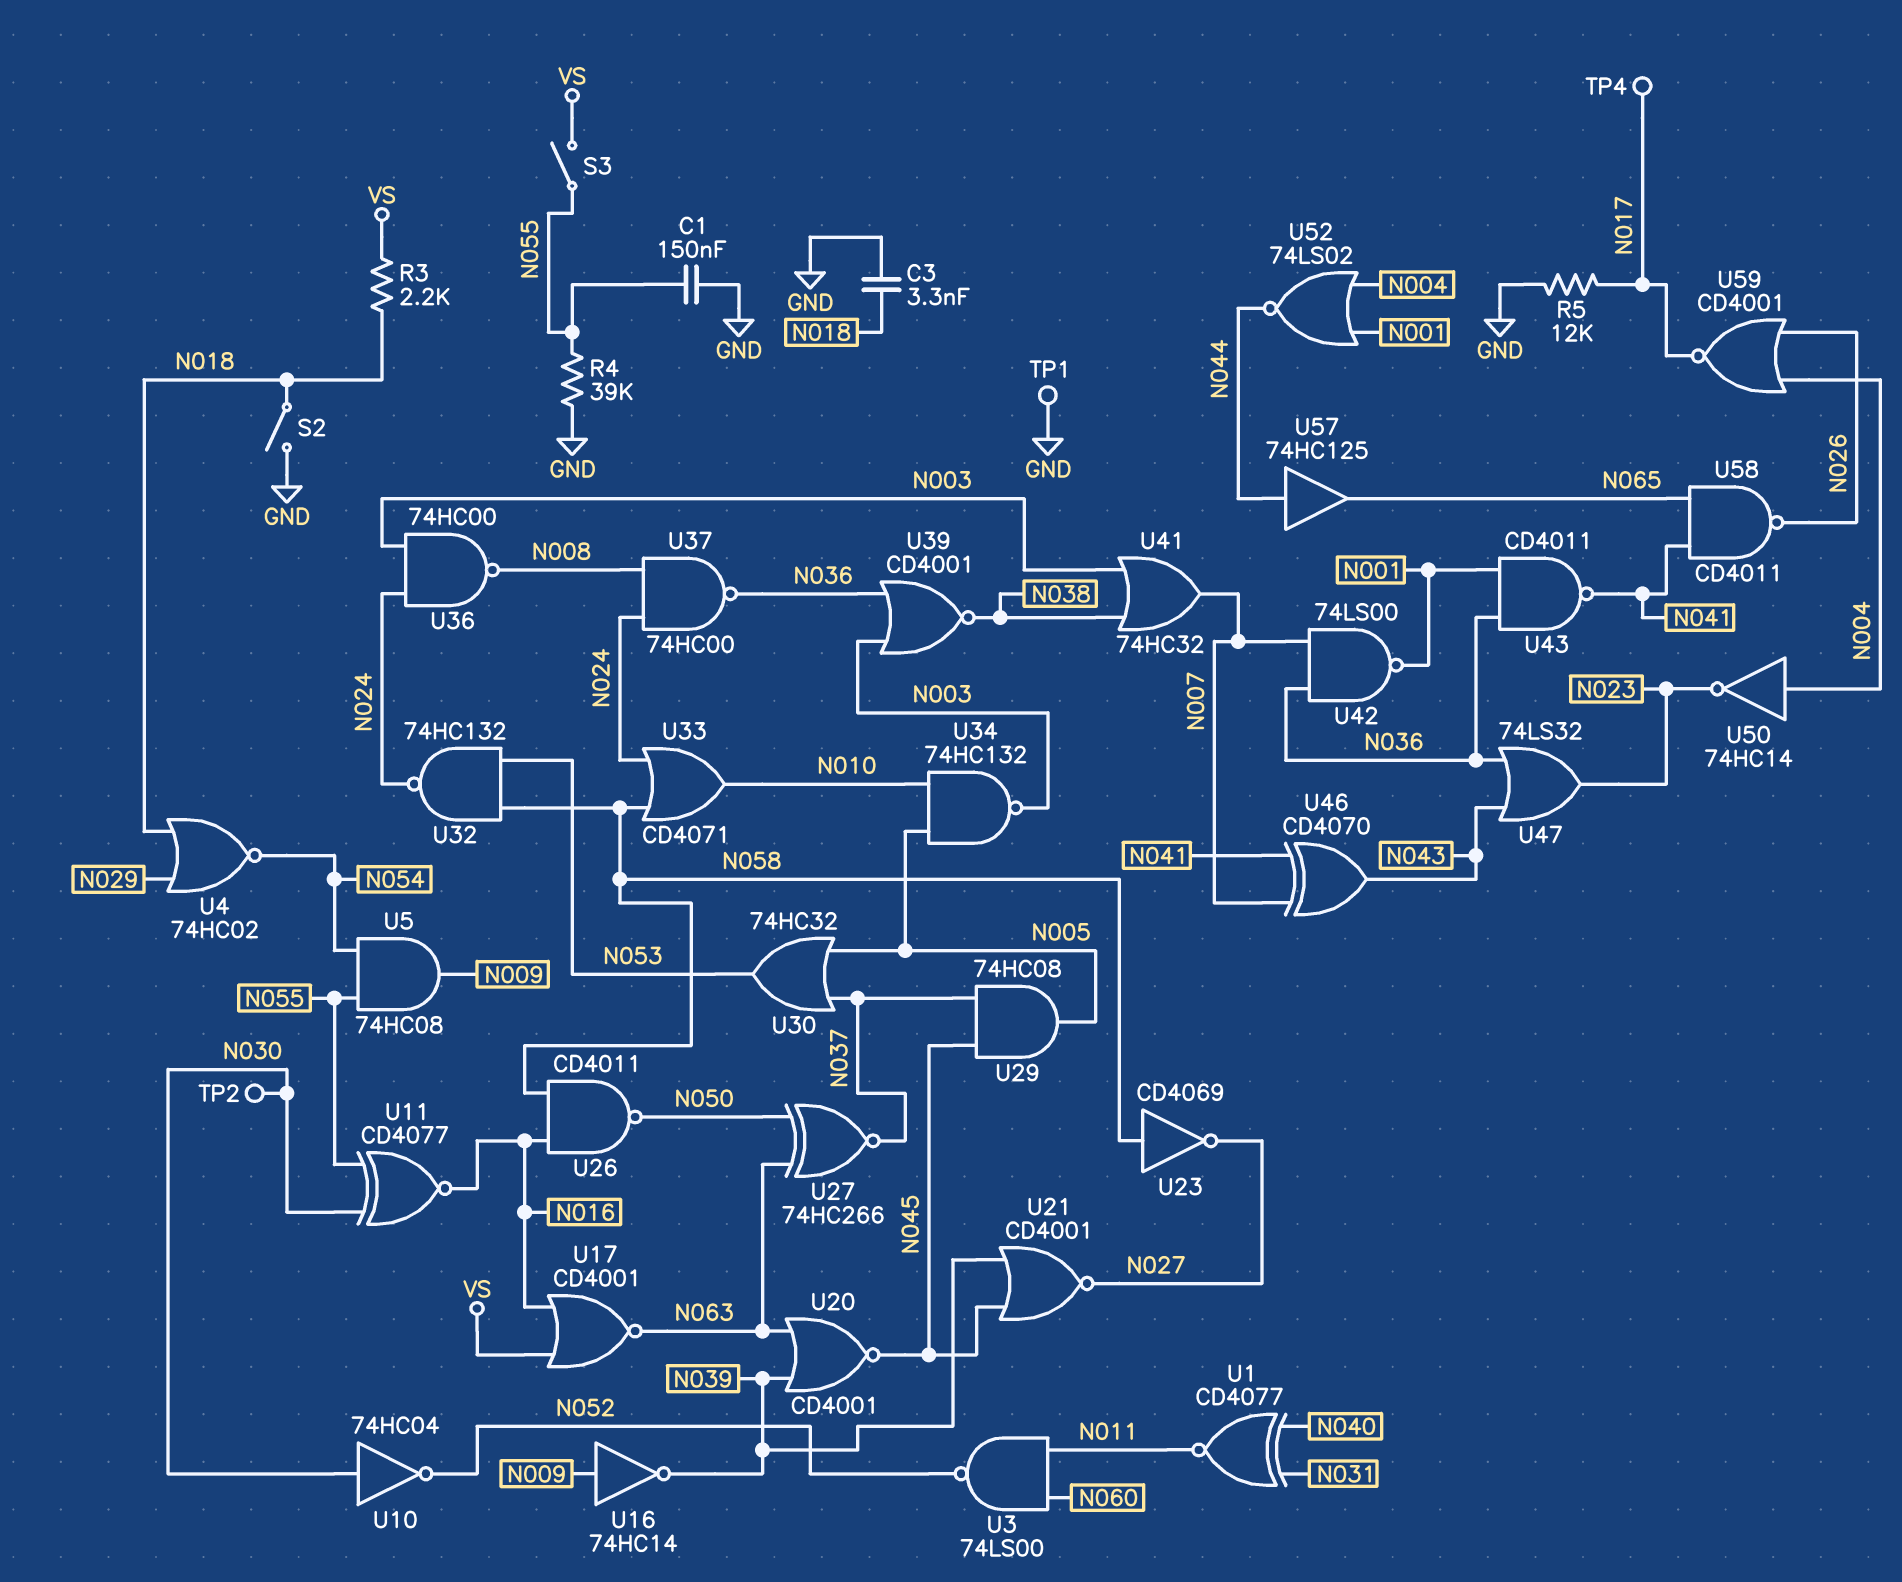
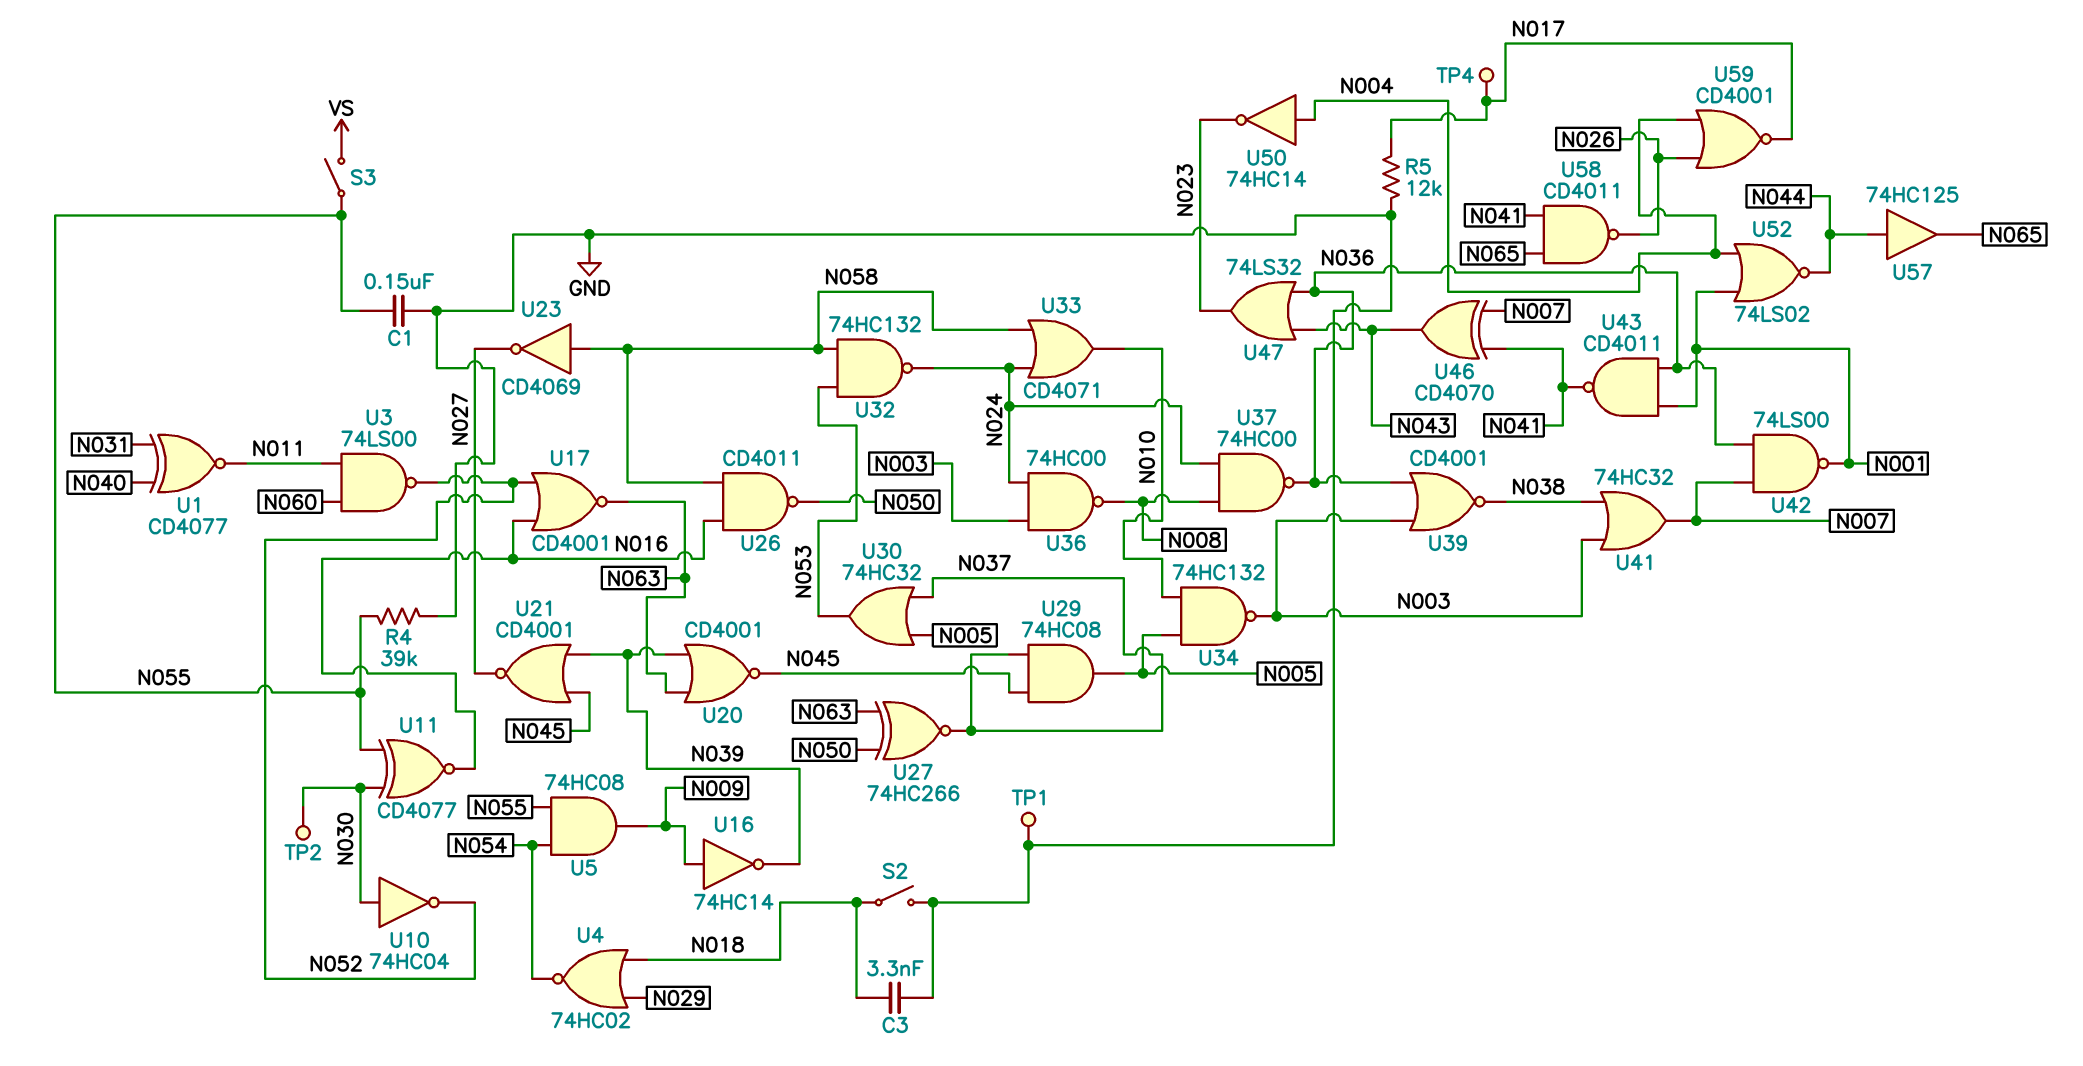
R3: 2.2k (N018, VS) -> none
U17: NOR CD4001 (in N016, in VS, out N063) -> NOR CD4001 (in N016, in N052, out N063)

